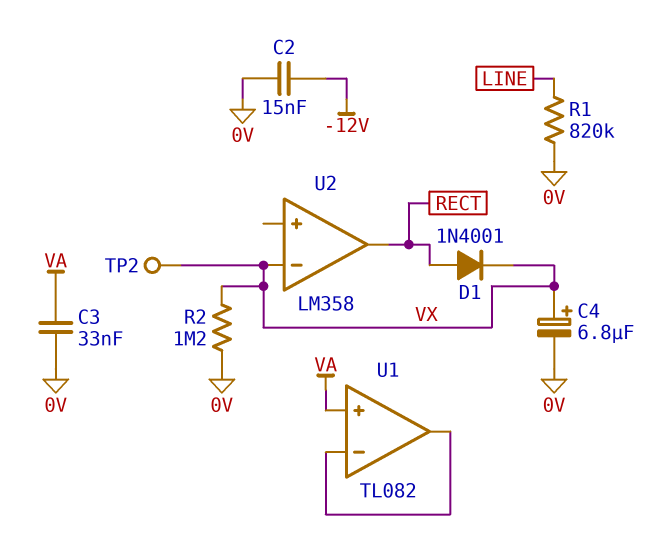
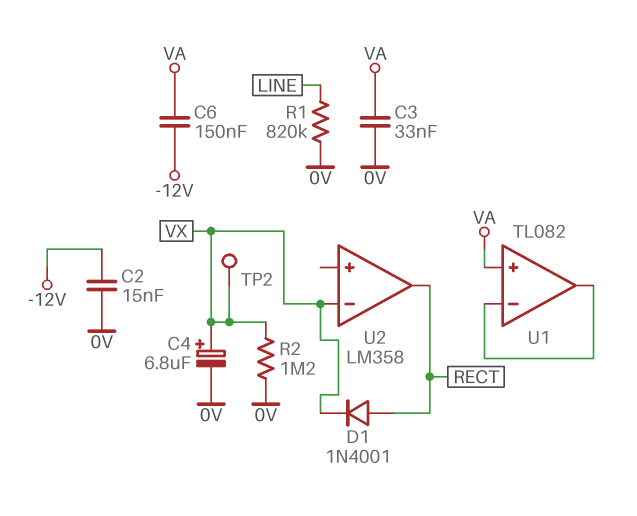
C6: none -> 150nF (-12V, VA)

